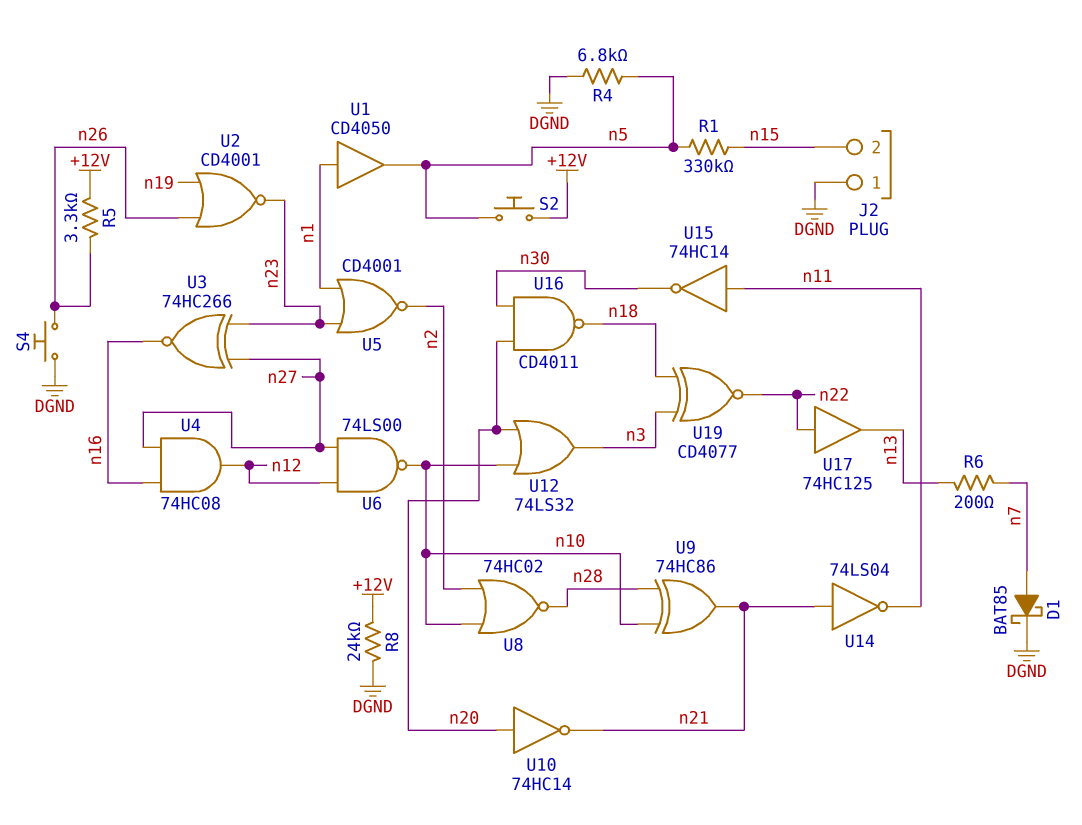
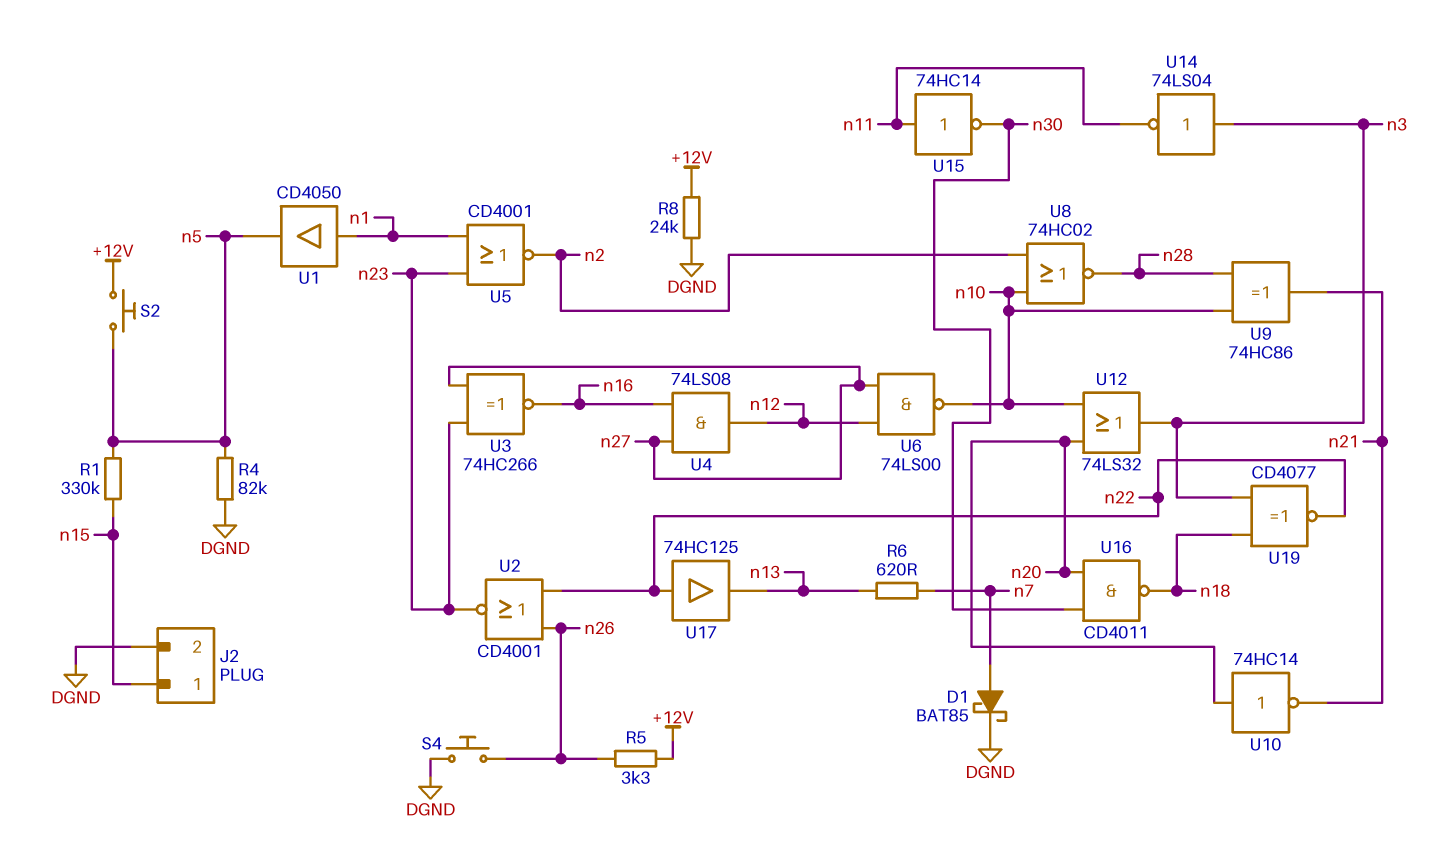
J2 pin 1: DGND -> n15
J2 pin 2: n15 -> DGND
R4: 6.8k (DGND, n5) -> 82k (DGND, n5)
R6: 200 (n7, n13) -> 620 (n7, n13)
U2: NOR CD4001 (in n19, in n26, out n23) -> NOR CD4001 (in n22, in n26, out n23)
U4: AND 74HC08 (in n16, in n27, out n12) -> AND 74LS08 (in n16, in n27, out n12)
U14: NOT 74LS04 (in n21, out n11) -> NOT 74LS04 (in n3, out n11)

